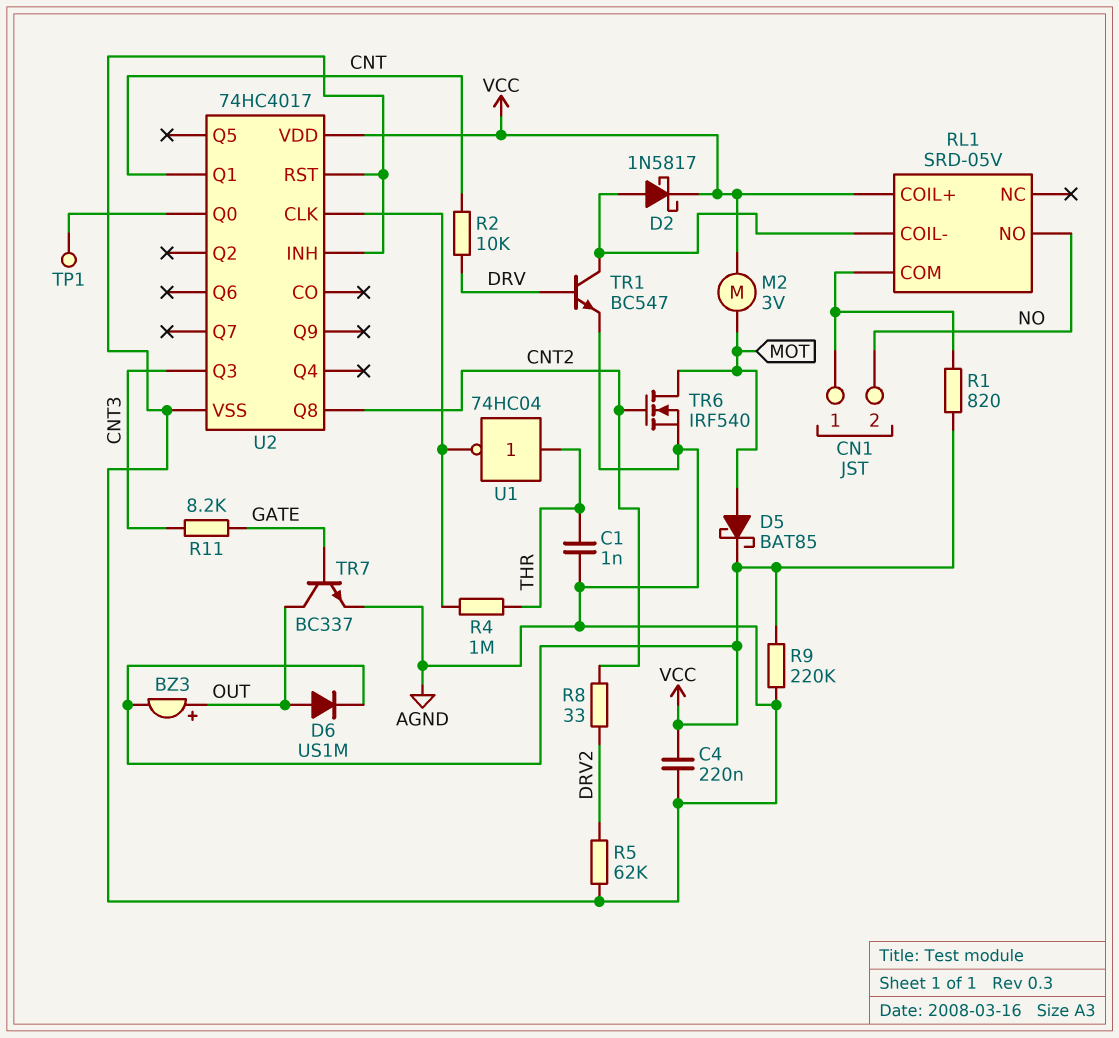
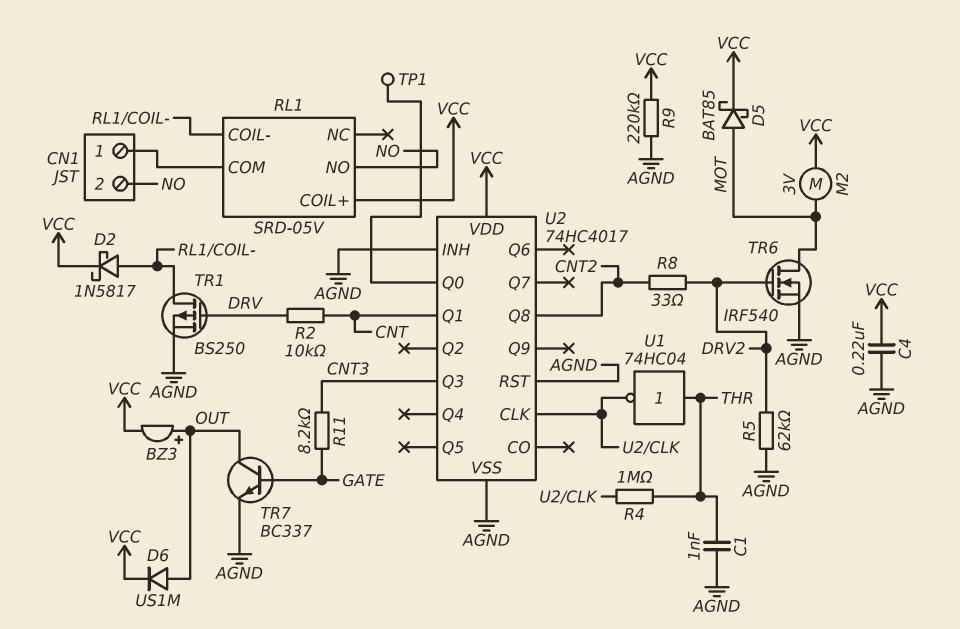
R1: 820 (CN1/1, VCC) -> none
TR1: NPN BC547 (B DRV, C RL1/COIL-, E AGND) -> PMOS BS250 (G DRV, D RL1/COIL-, S AGND)
TR6: NMOS IRF540 (G CNT2, D MOT, S AGND) -> NMOS IRF540 (G DRV2, D MOT, S AGND)

